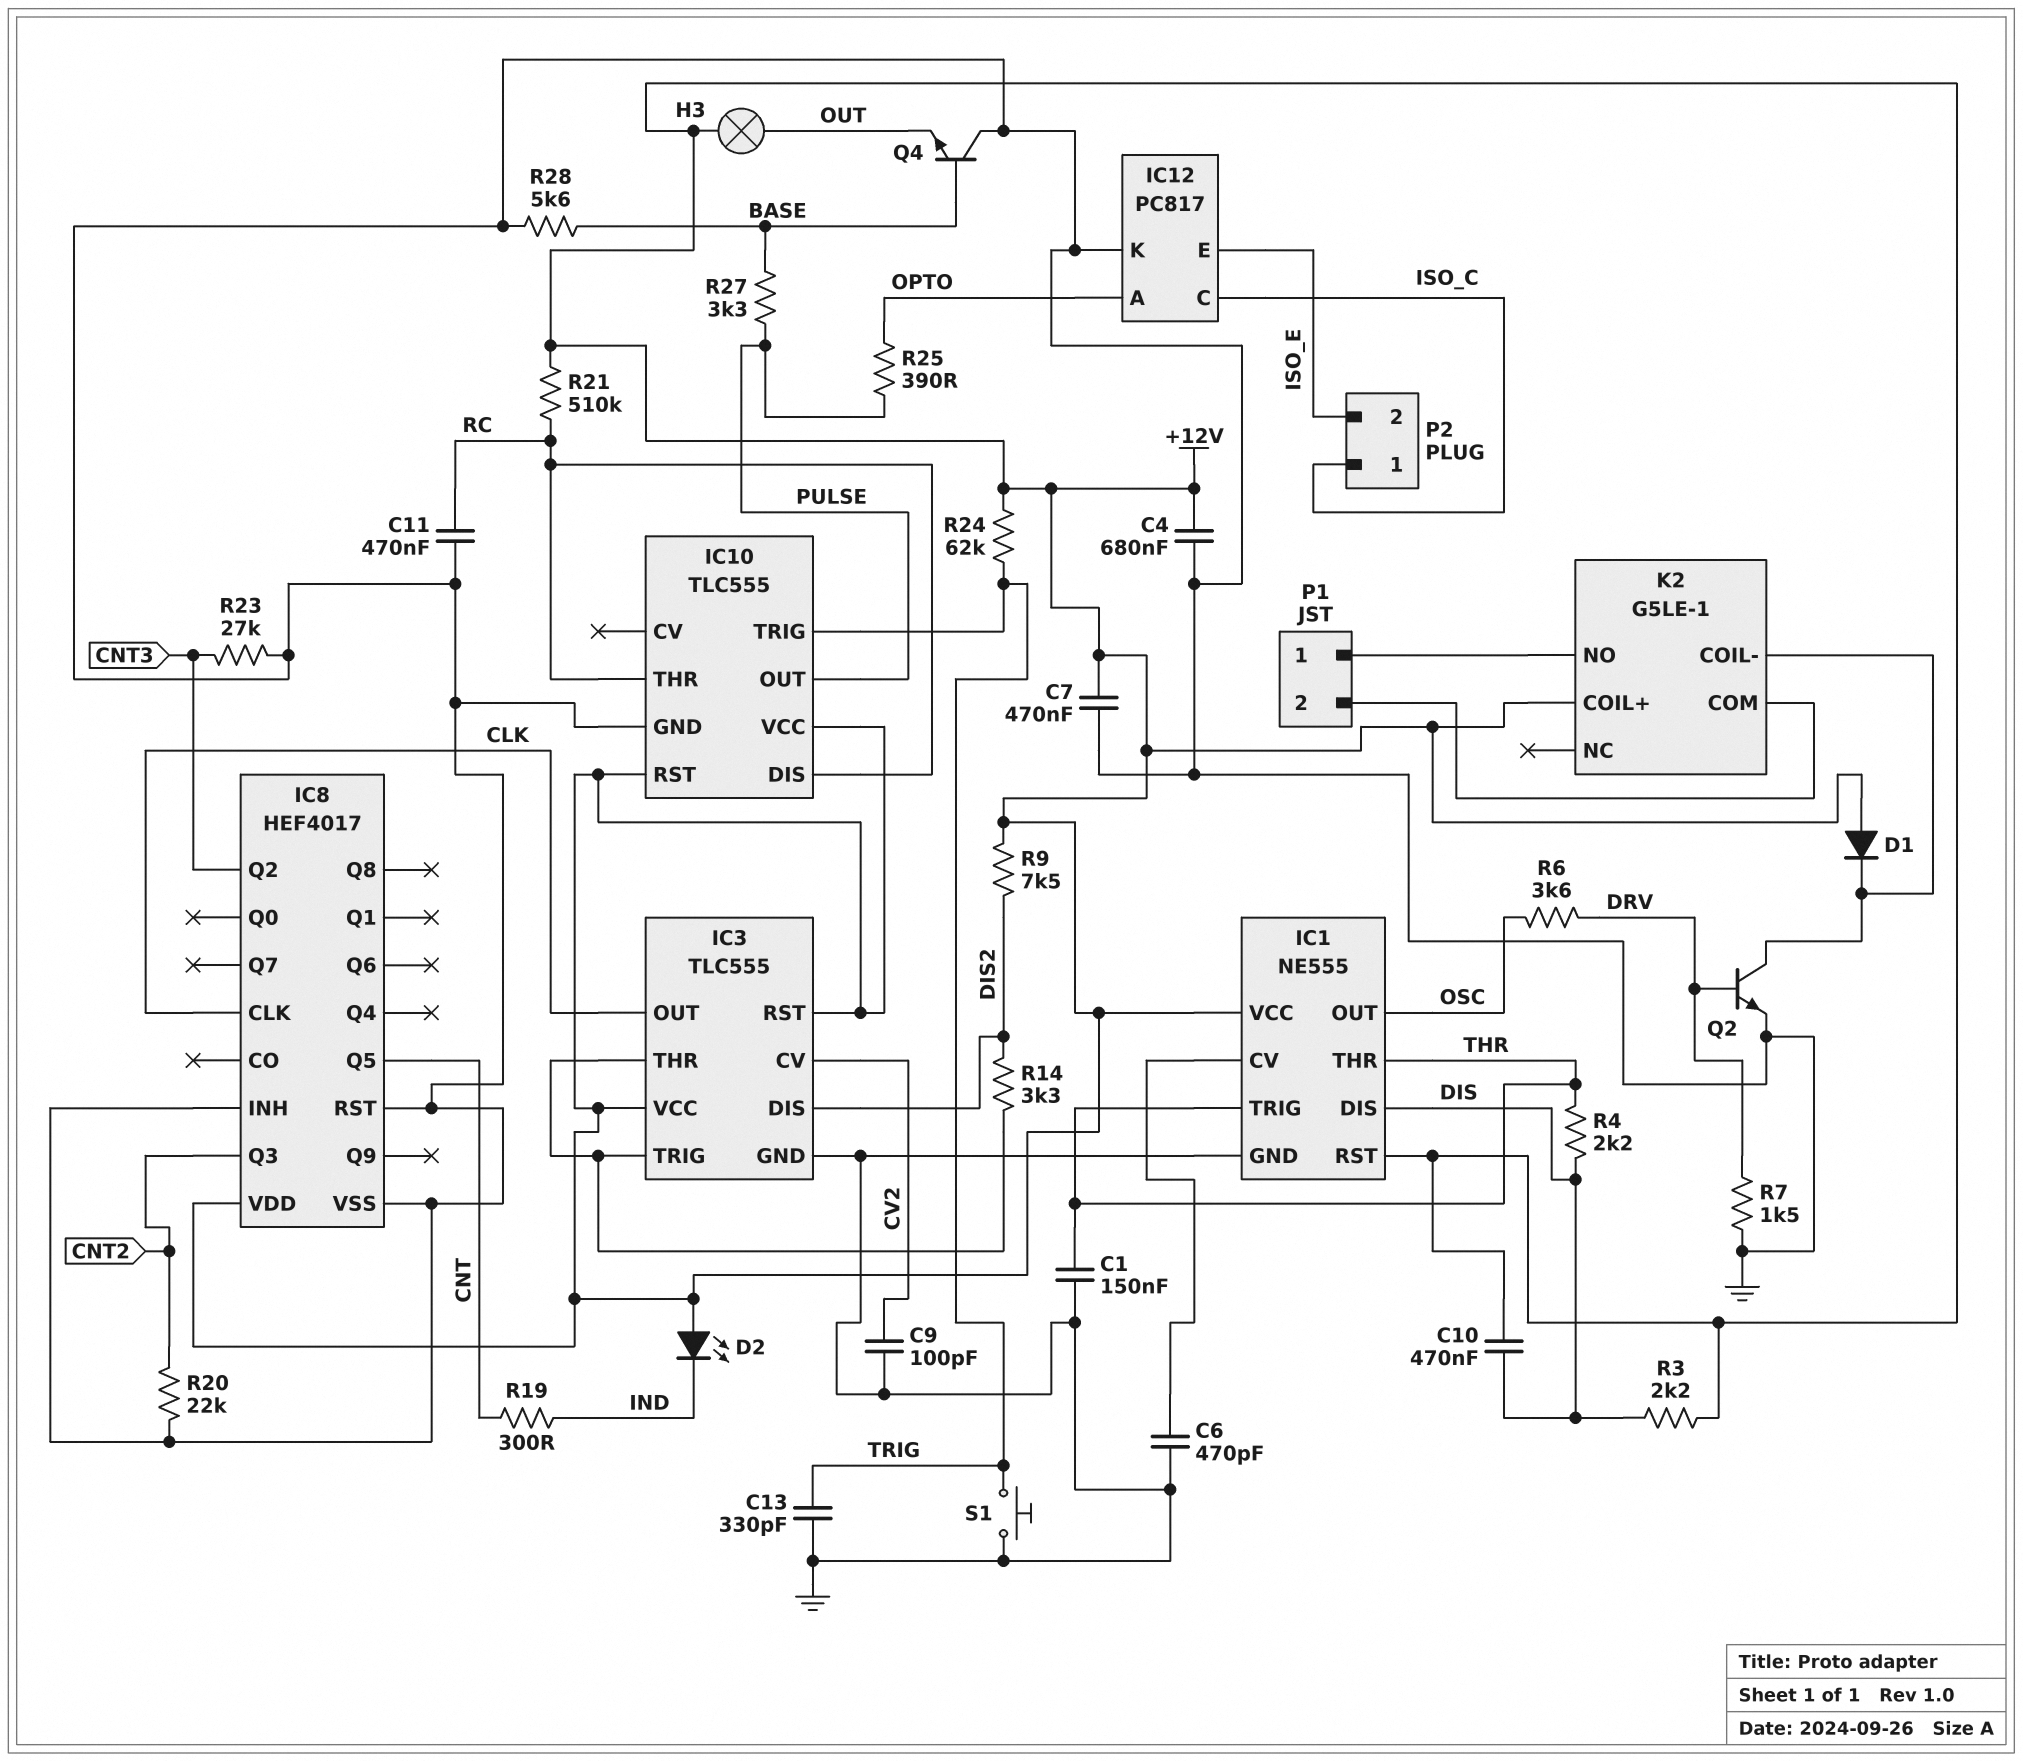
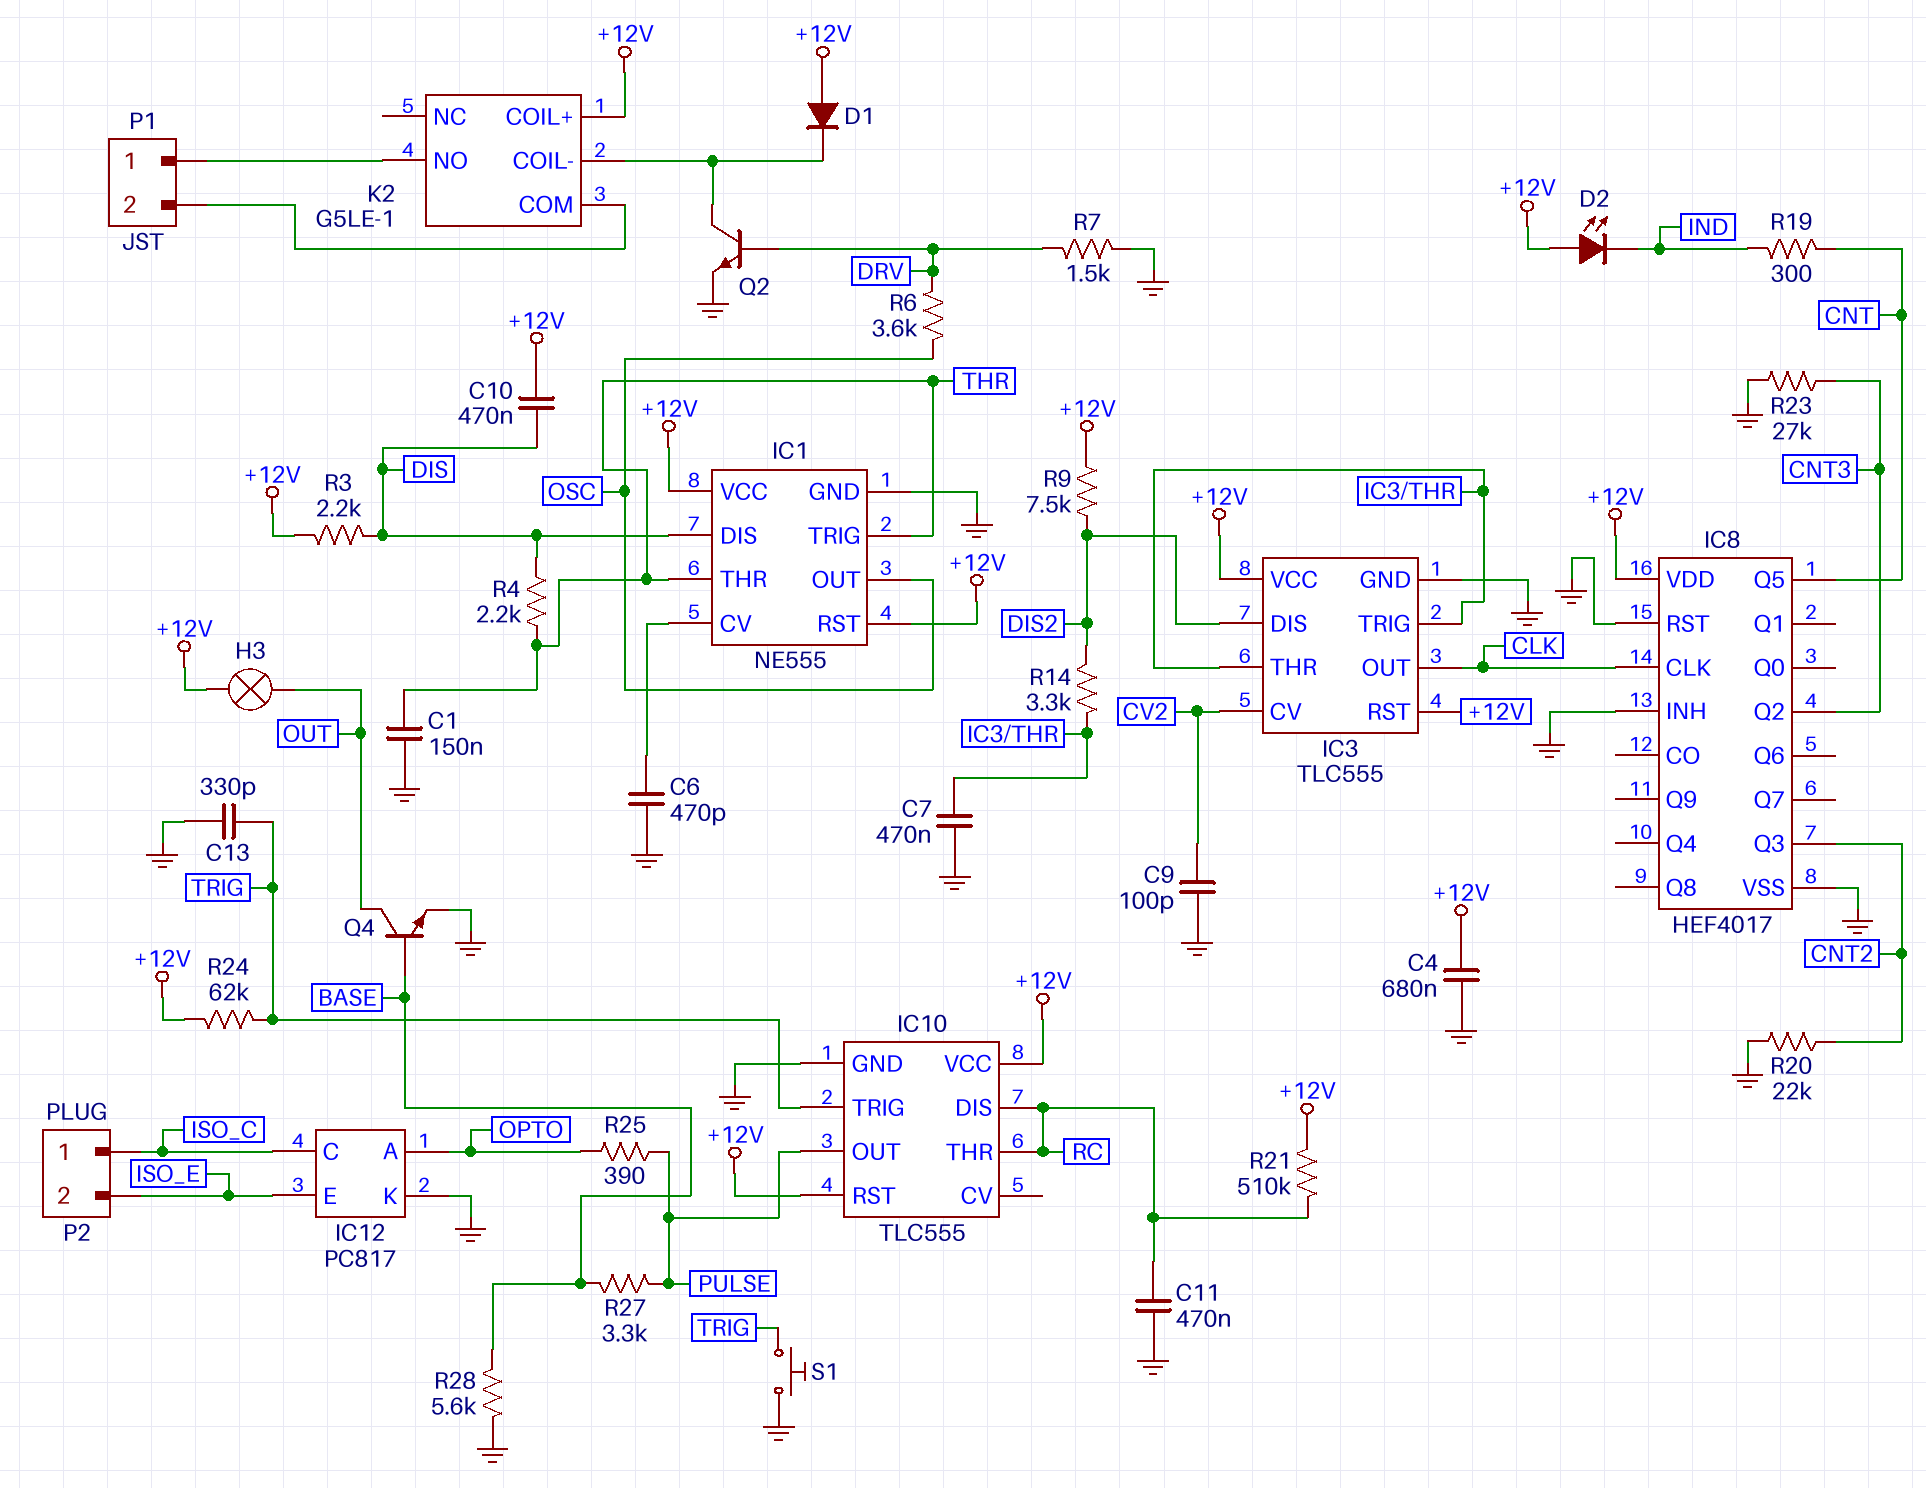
C7: 470nF (+12V, GND) -> 470nF (GND, IC3/THR)
Q4: NPN (B BASE, C GND, E OUT) -> NPN (B BASE, C OUT, E GND)

